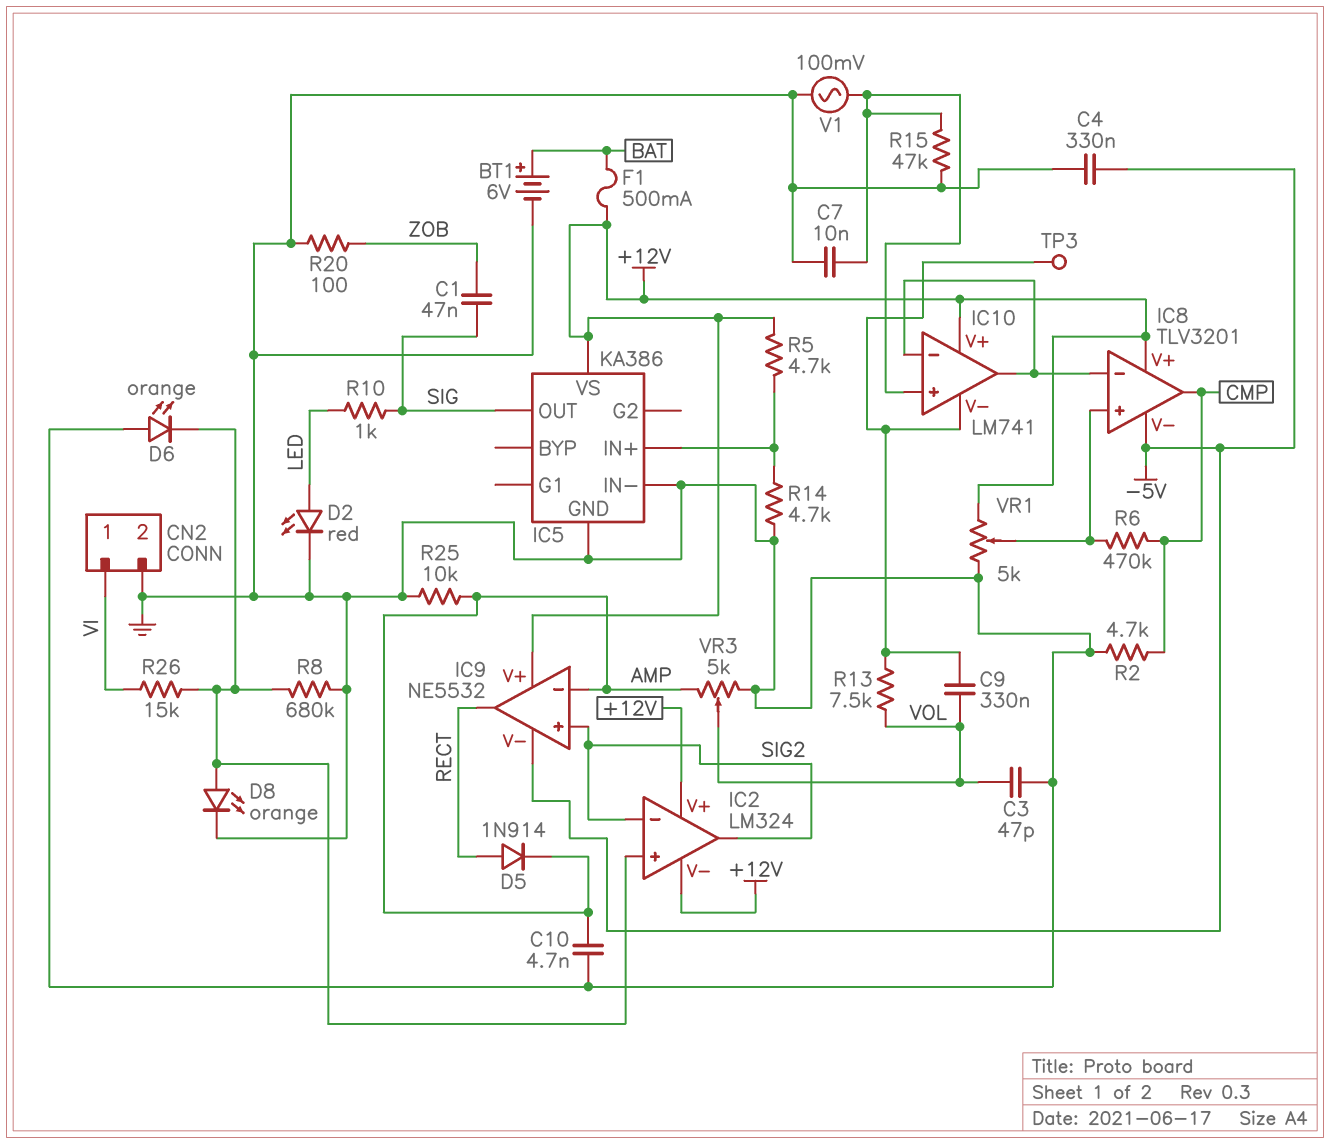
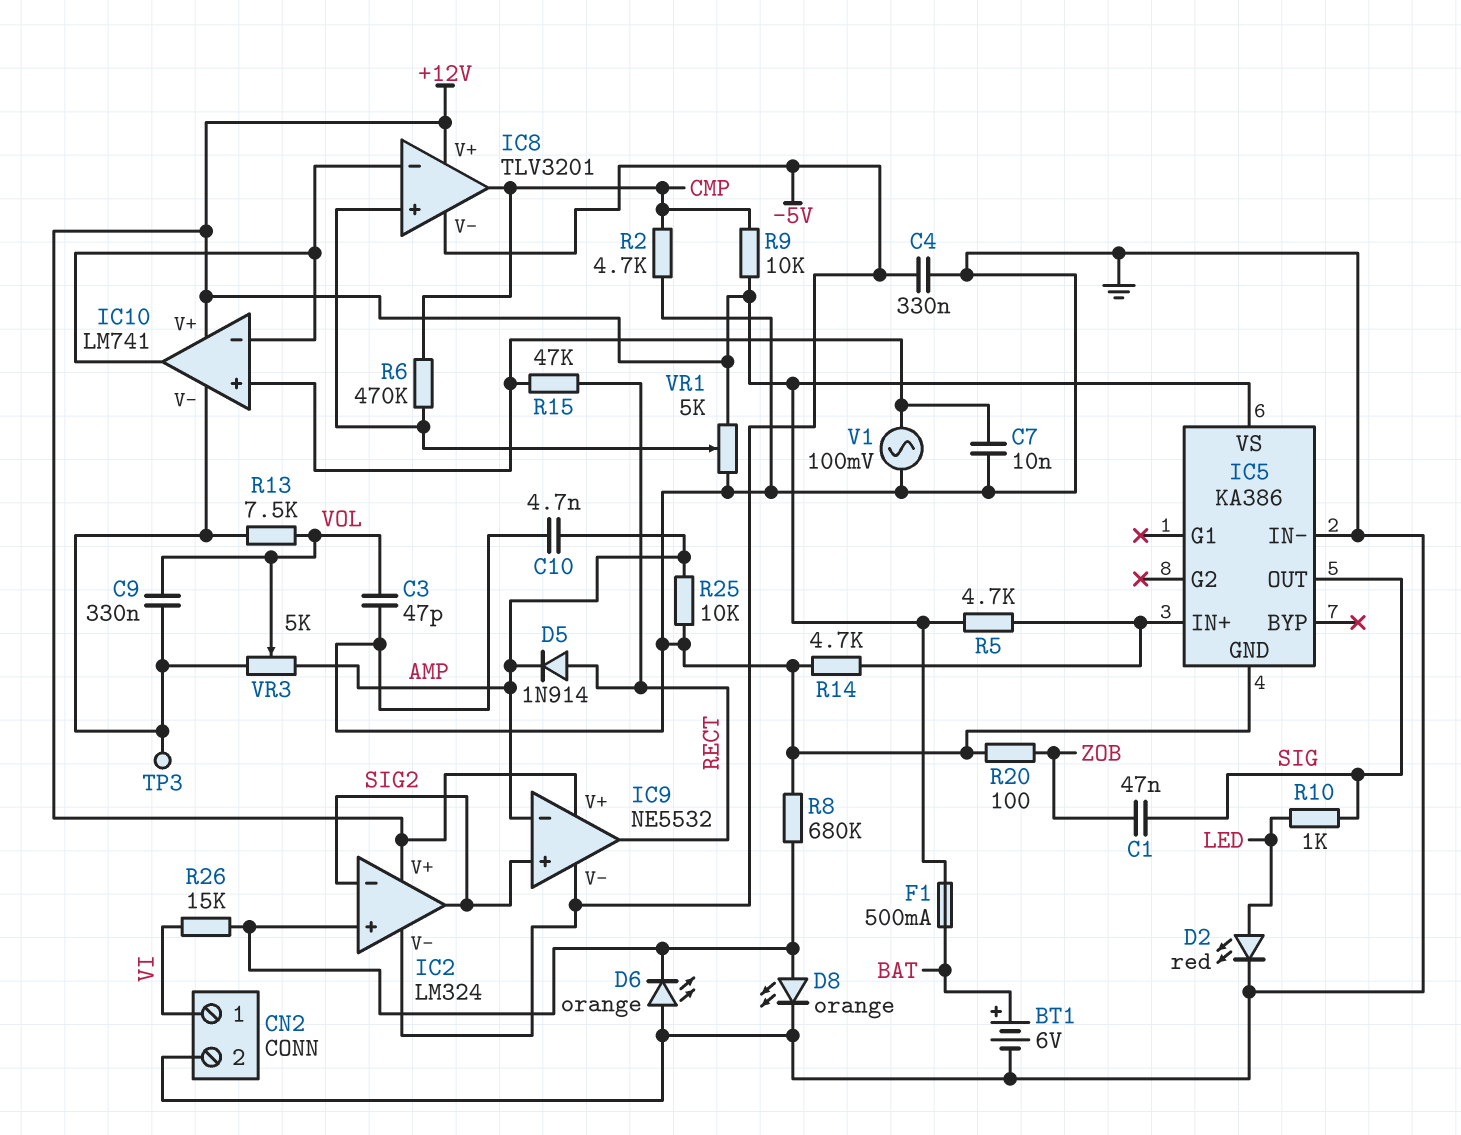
IC2 pin V-: +12V -> -5V
R9: none -> 10k (+12V, CMP)
R15: 47k (GND, IC10/in+) -> 47k (IC10/in+, RECT)
VR3: 5k (AMP, GND, wiper VOL) -> 5k (AMP, IC10/V-, wiper VOL)

